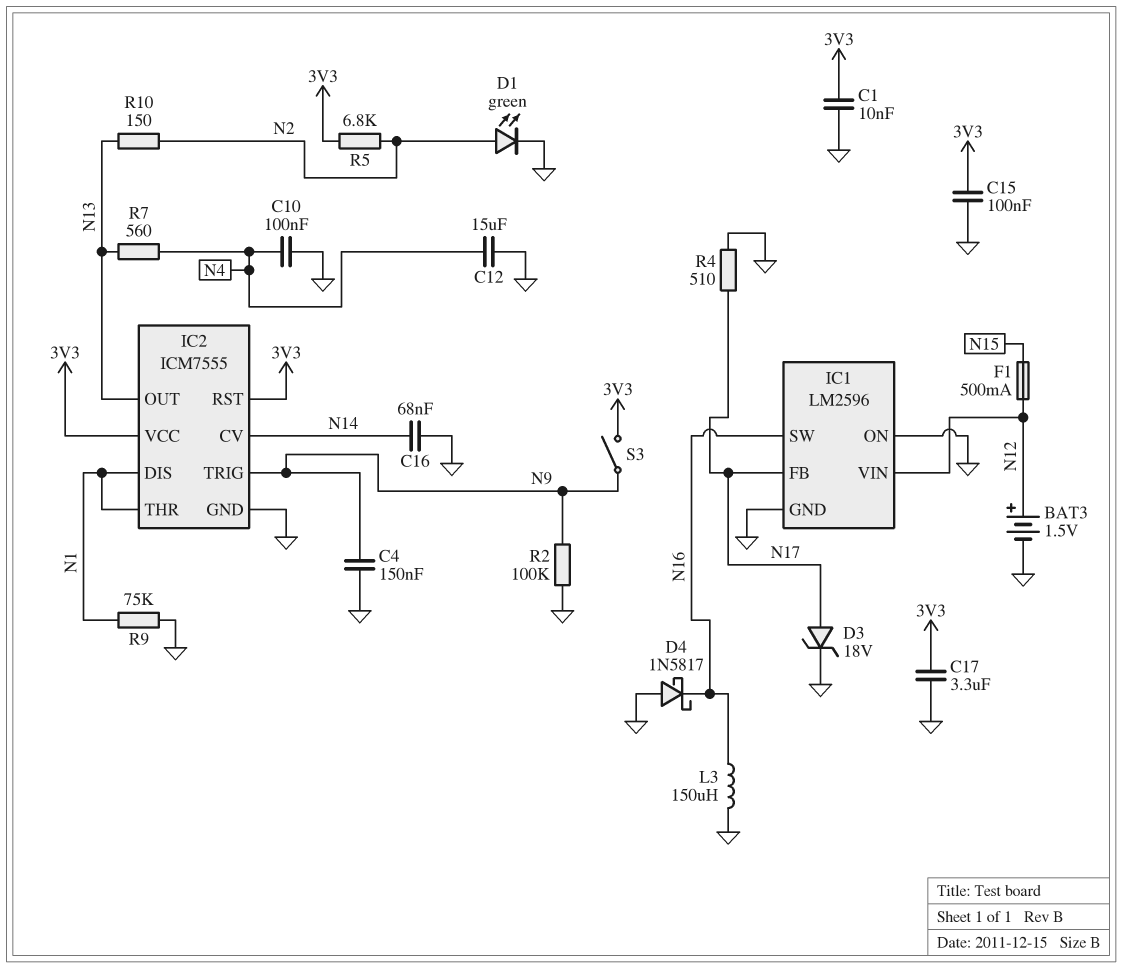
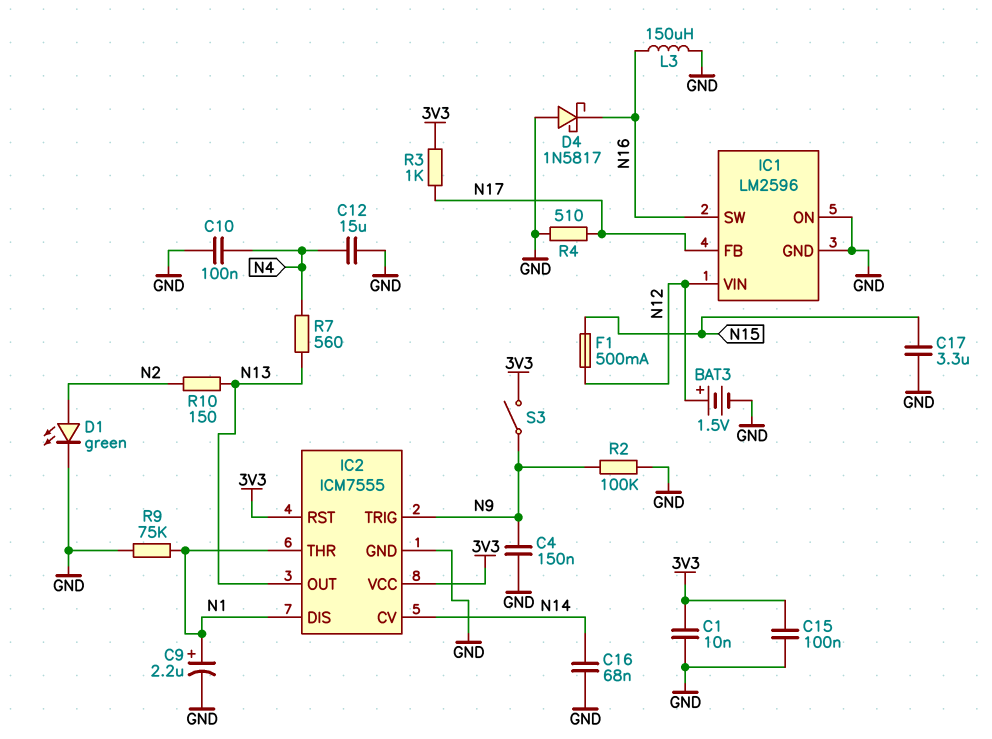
C9: none -> 2.2uF (plus N1, minus GND)
C17: 3.3uF (3V3, GND) -> 3.3uF (GND, N15)
D3: zener 18V (A N17, K GND) -> none
R3: none -> 1k (3V3, N17)
R5: 6.8k (3V3, N2) -> none

